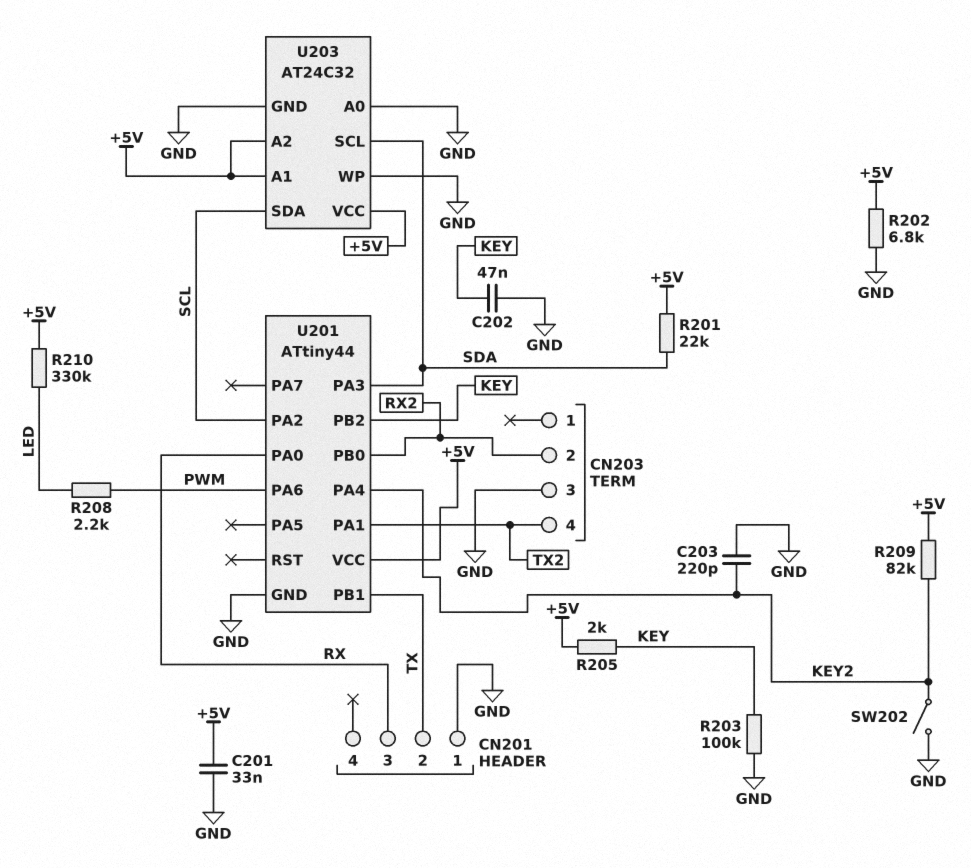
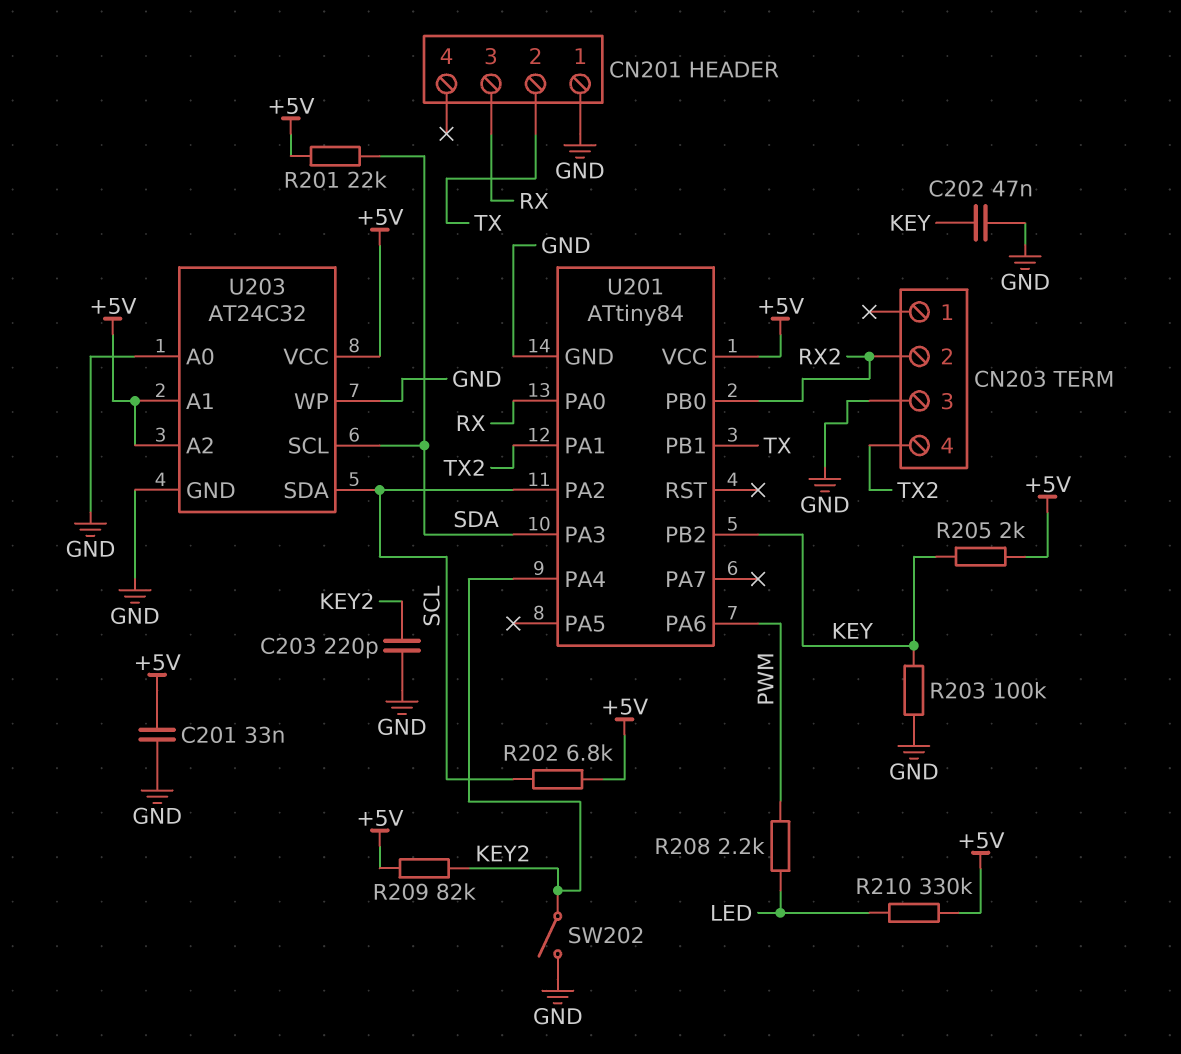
R202: 6.8k (+5V, GND) -> 6.8k (+5V, SCL)
U201: ATtiny44 -> ATtiny84

